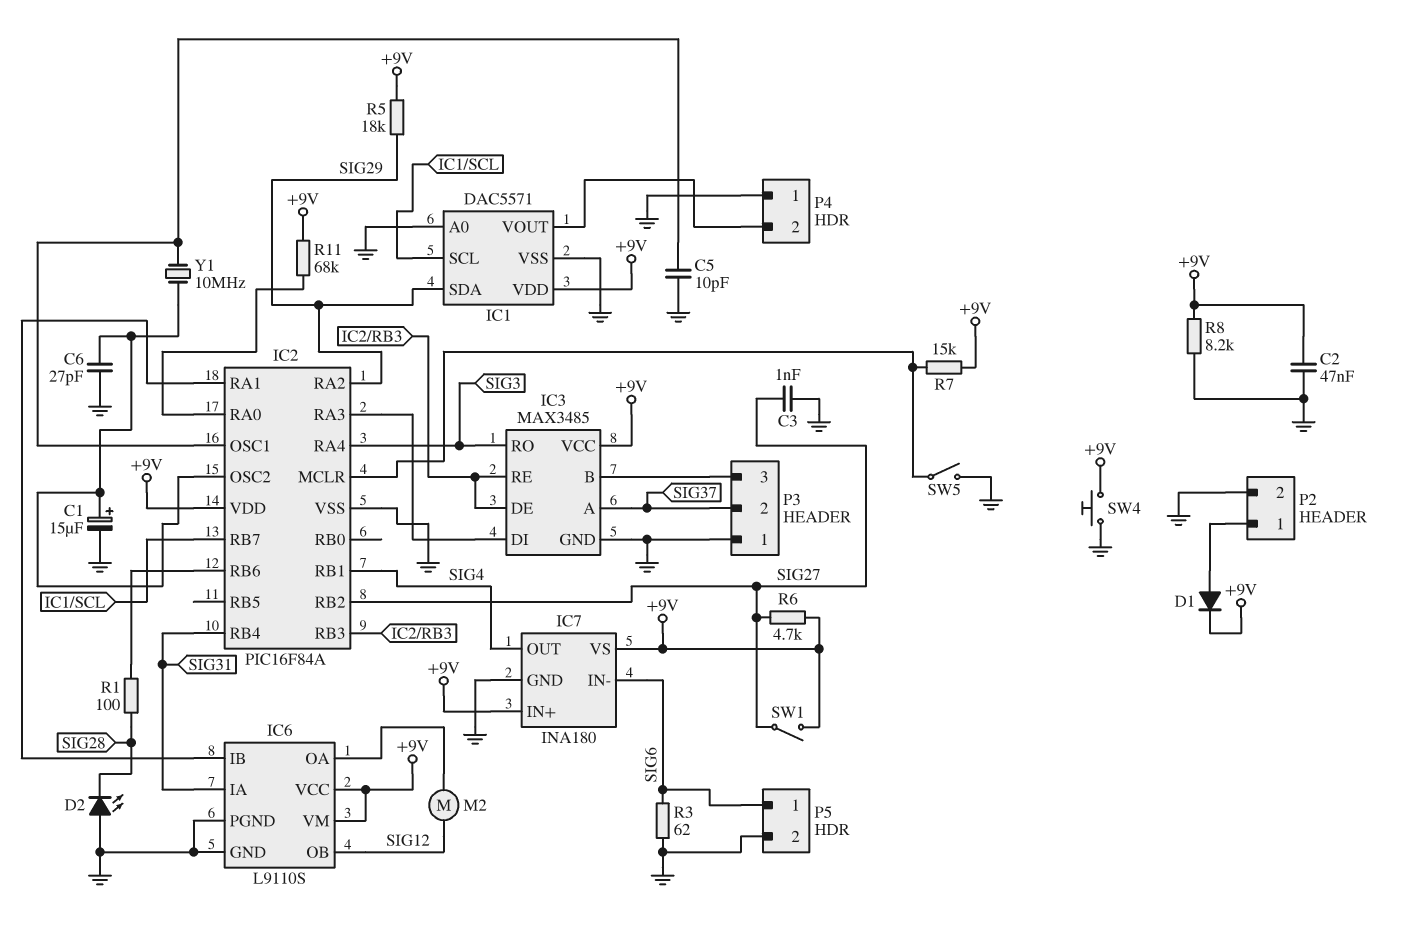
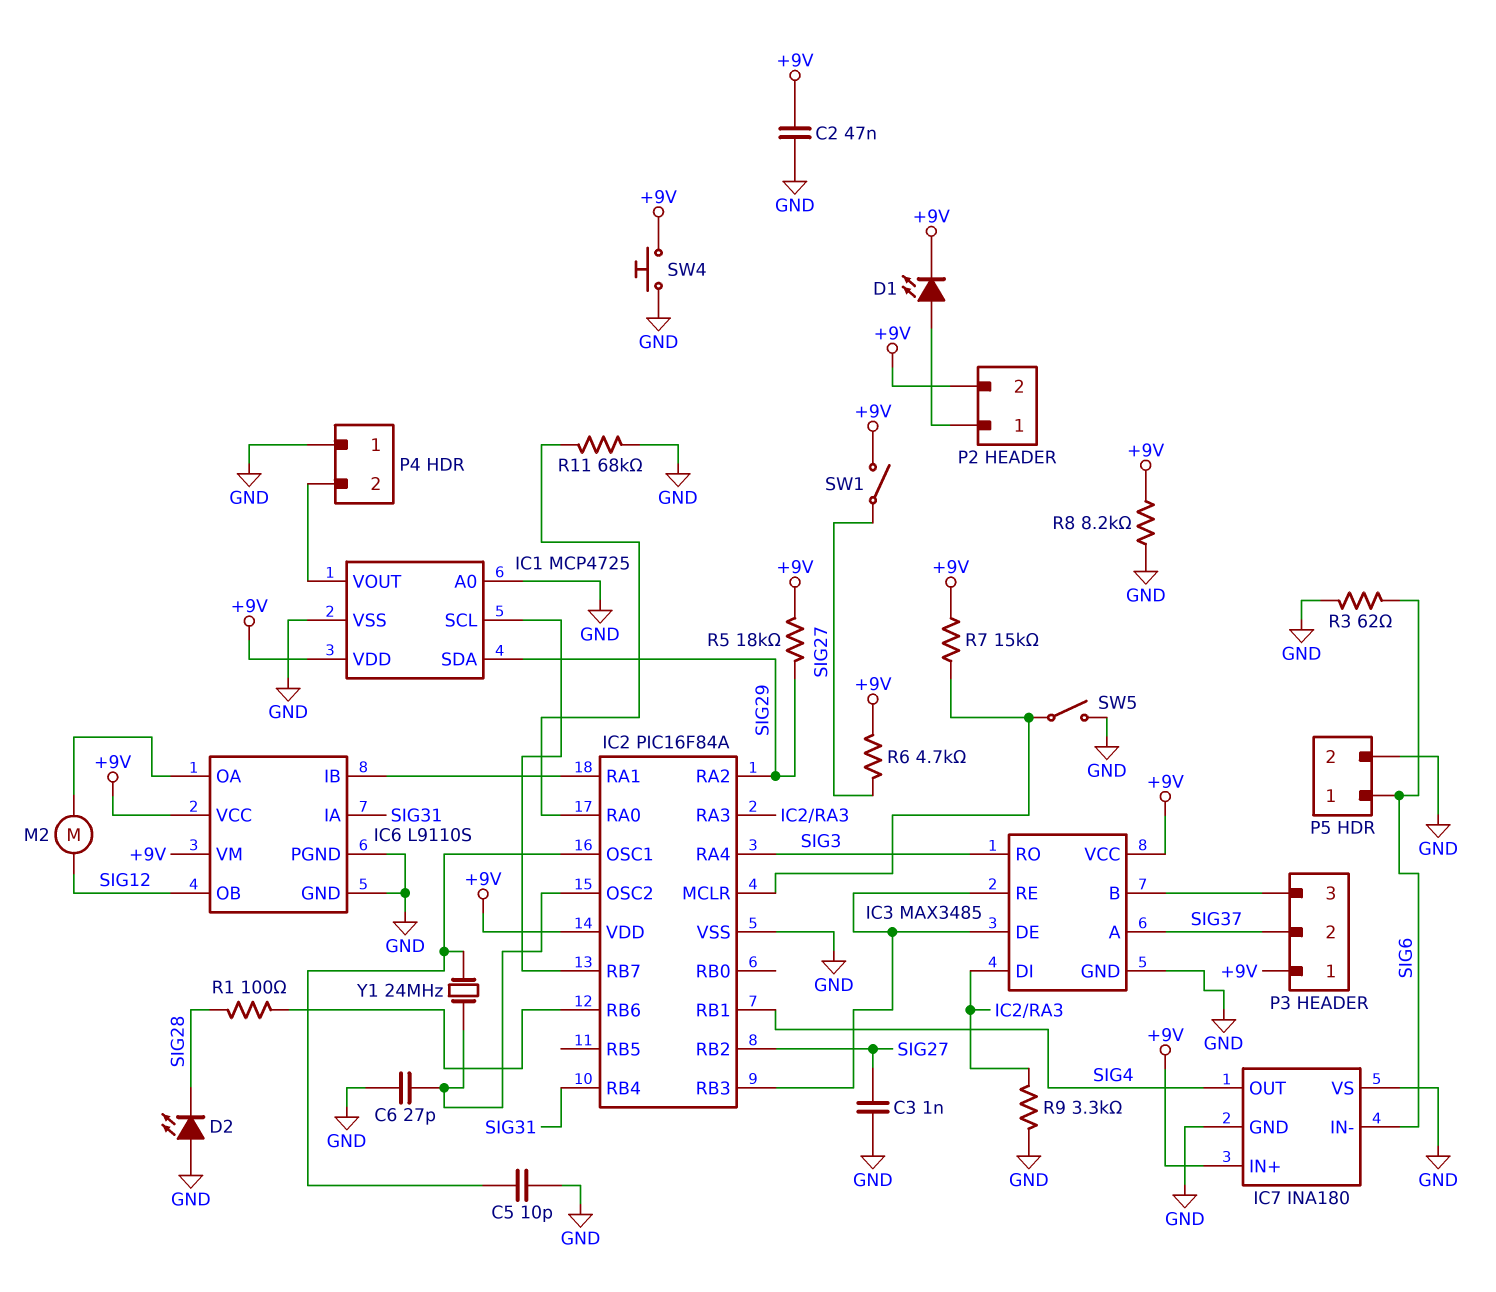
C1: 15uF (plus IC2/OSC2, minus GND) -> none
D1: diode (A P2/1, K +9V) -> LED (A P2/1, K +9V)
IC1: DAC5571 -> MCP4725
IC7 pin VS: +9V -> GND
P2 pin 2: GND -> +9V
P3 pin 1: GND -> +9V
R9: none -> 3.3k (GND, IC2/RA3)
R11: 68k (+9V, IC2/RA0) -> 68k (GND, IC2/RA0)
Y1: 10MHz (IC2/OSC1, IC2/OSC2) -> 24MHz (IC2/OSC1, IC2/OSC2)

